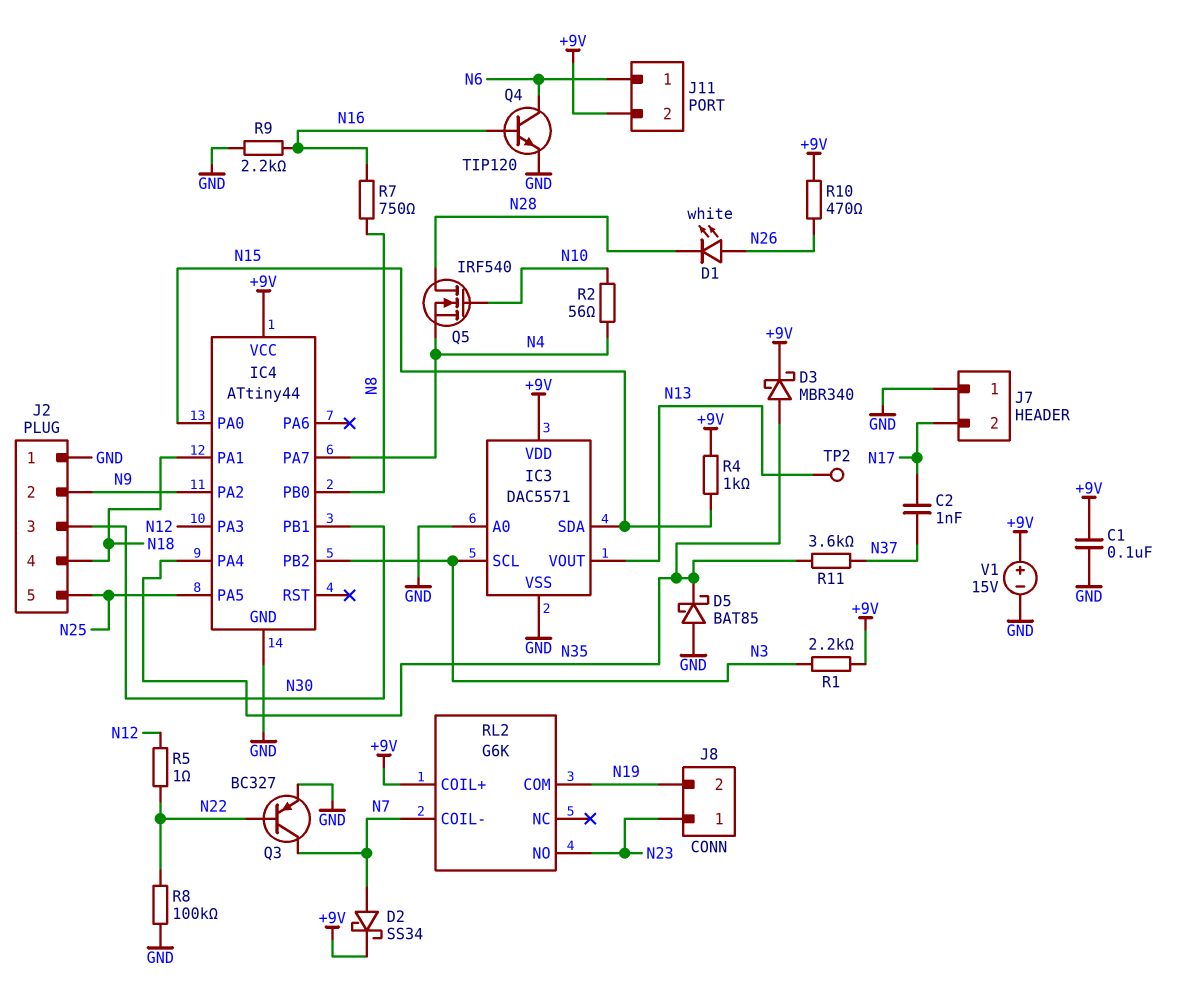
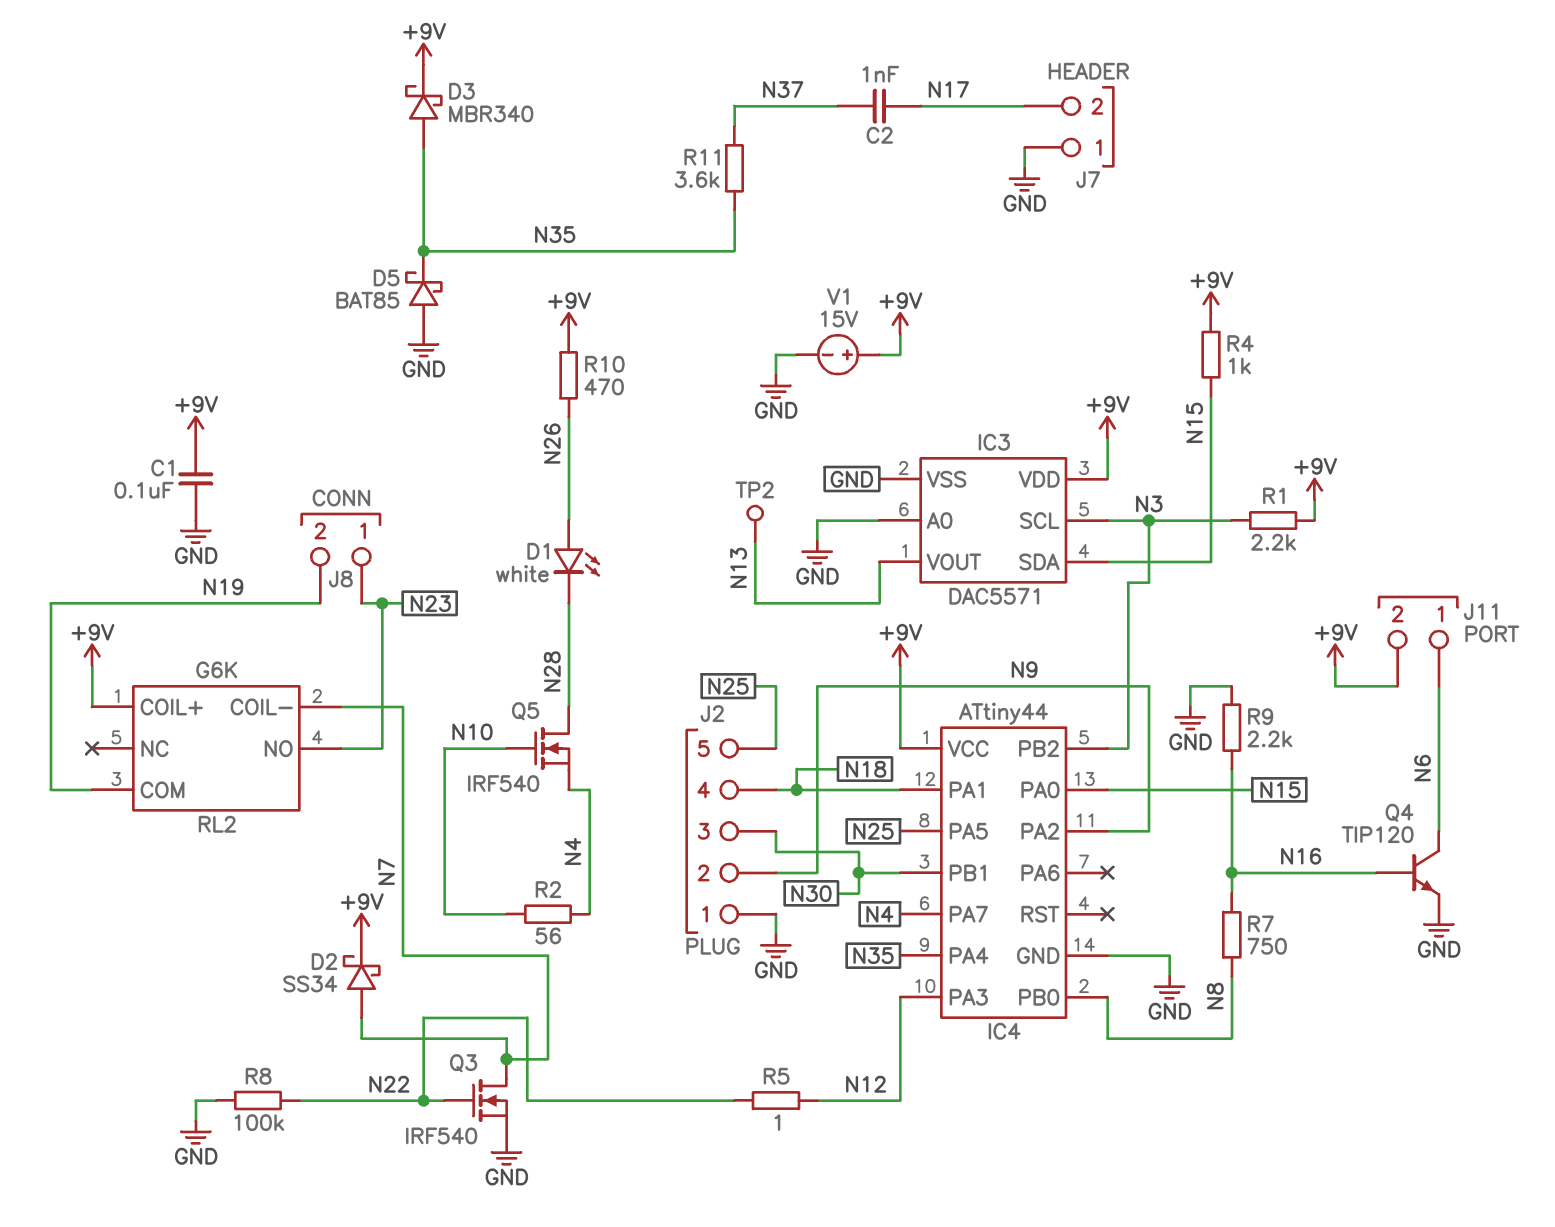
Q3: PNP BC327 (B N22, C N7, E GND) -> NMOS IRF540 (G N22, D N7, S GND)

